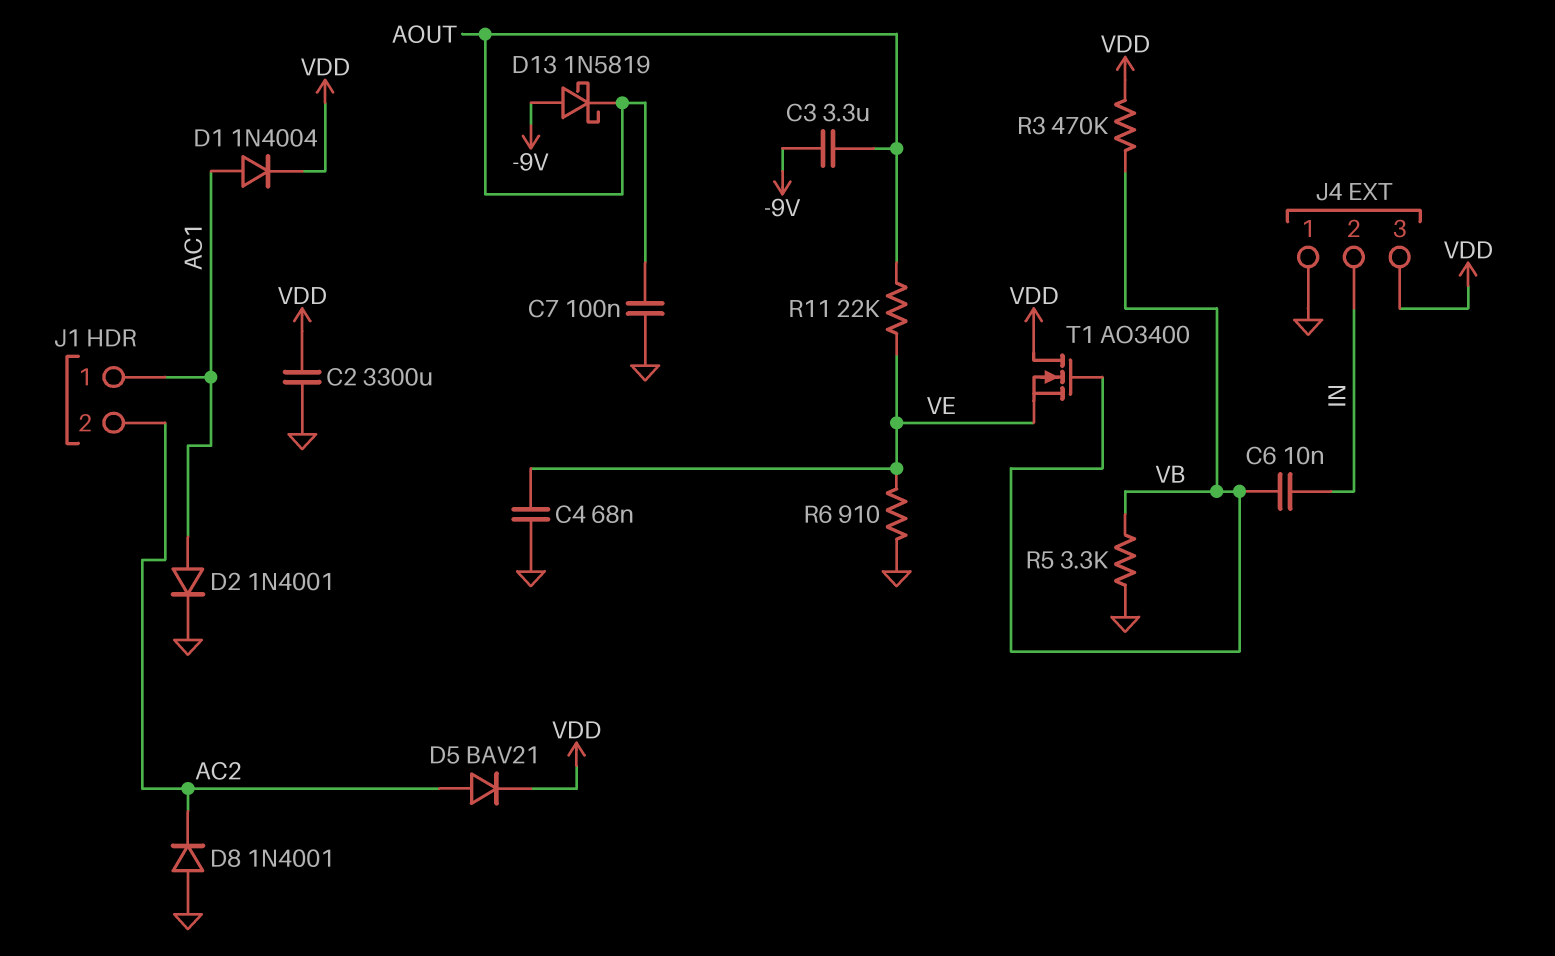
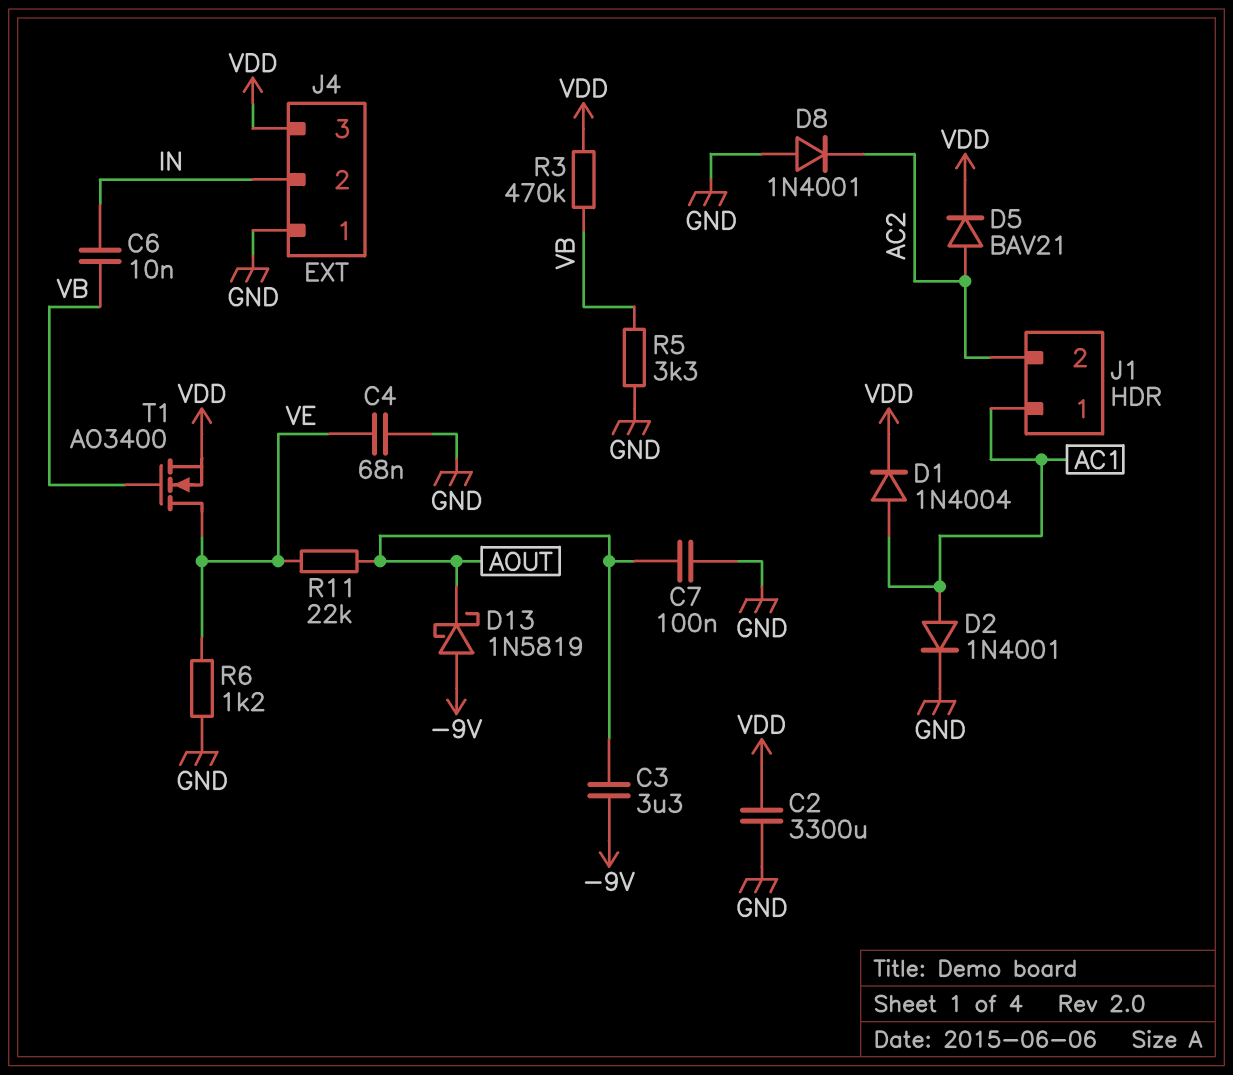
R6: 910 (GND, VE) -> 1.2k (GND, VE)
T1: NMOS AO3400 (G VB, D VDD, S VE) -> NMOS AO3400 (G VB, D VE, S VDD)

